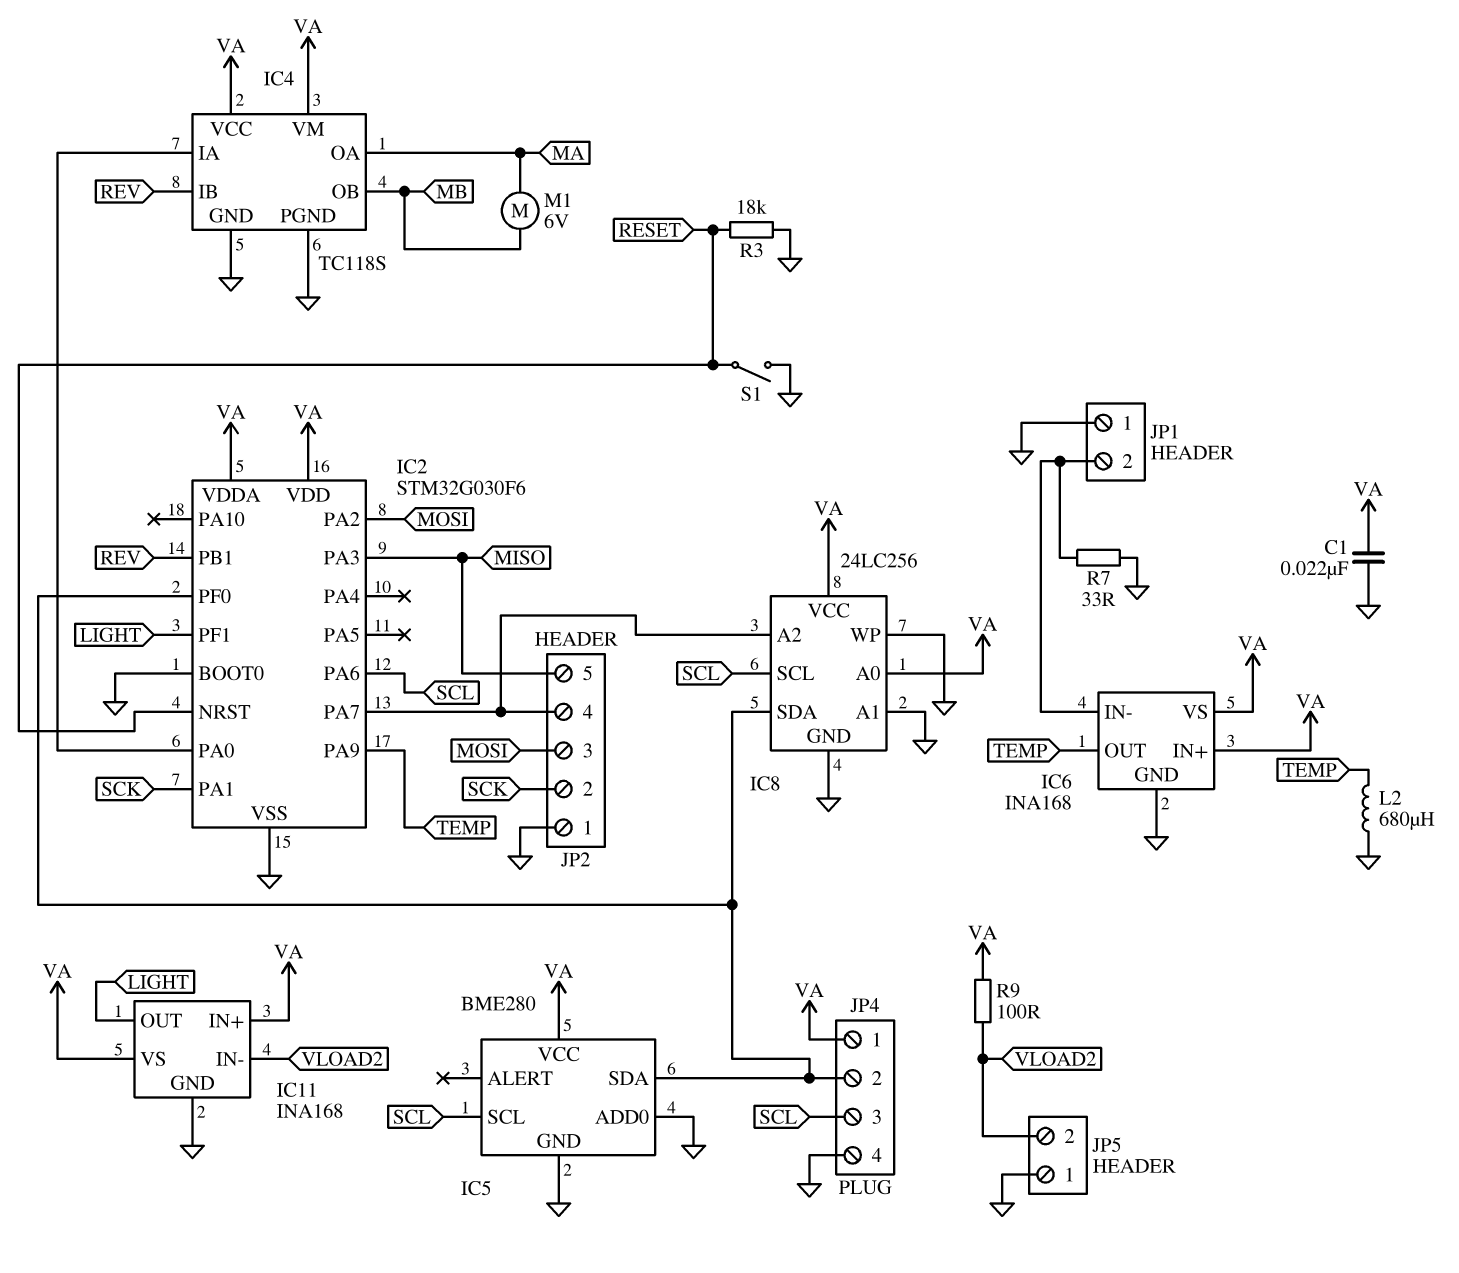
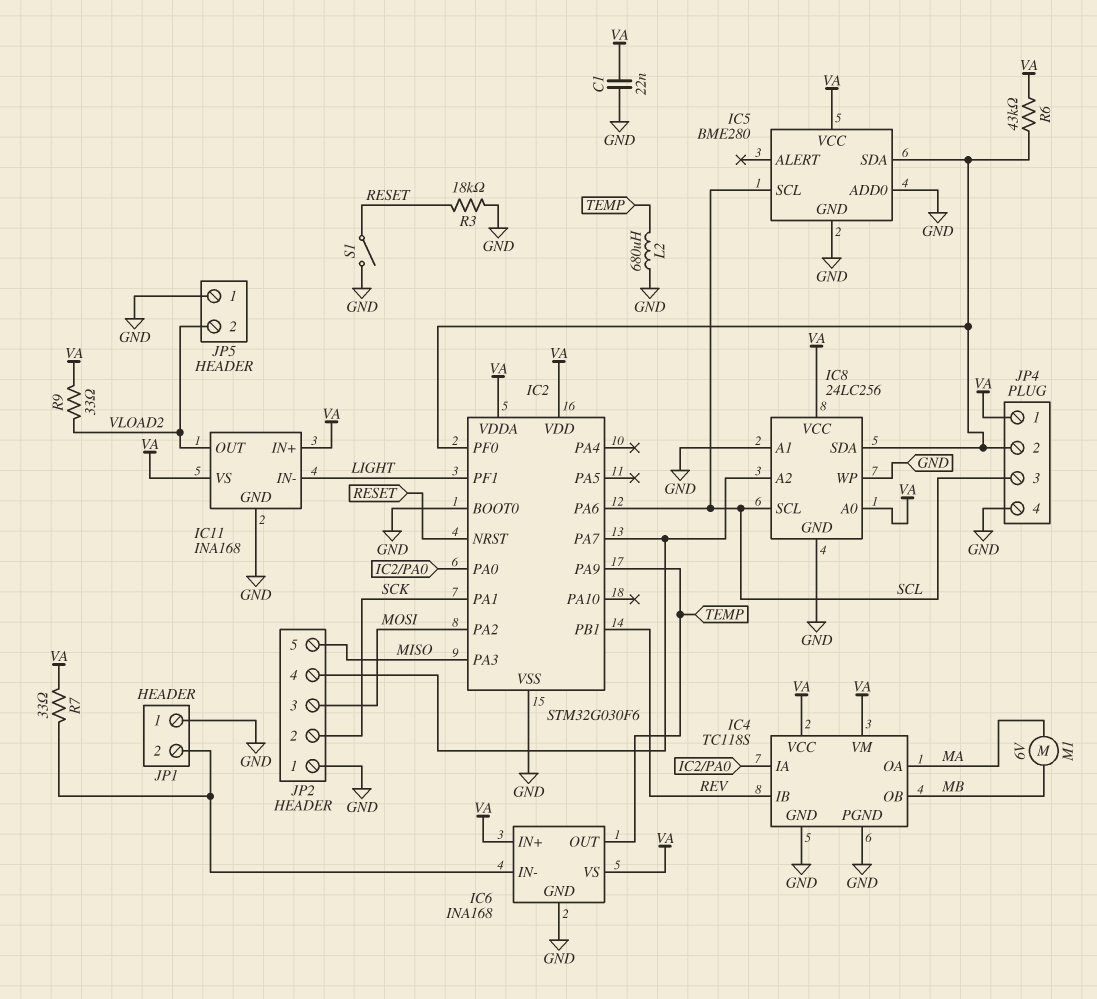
IC11 pin IN-: VLOAD2 -> LIGHT
IC11 pin OUT: LIGHT -> VLOAD2
R6: none -> 43k (IC2/PF0, VA)
R7: 33 (GND, IC6/IN-) -> 33 (IC6/IN-, VA)
R9: 100 (VA, VLOAD2) -> 33 (VA, VLOAD2)

